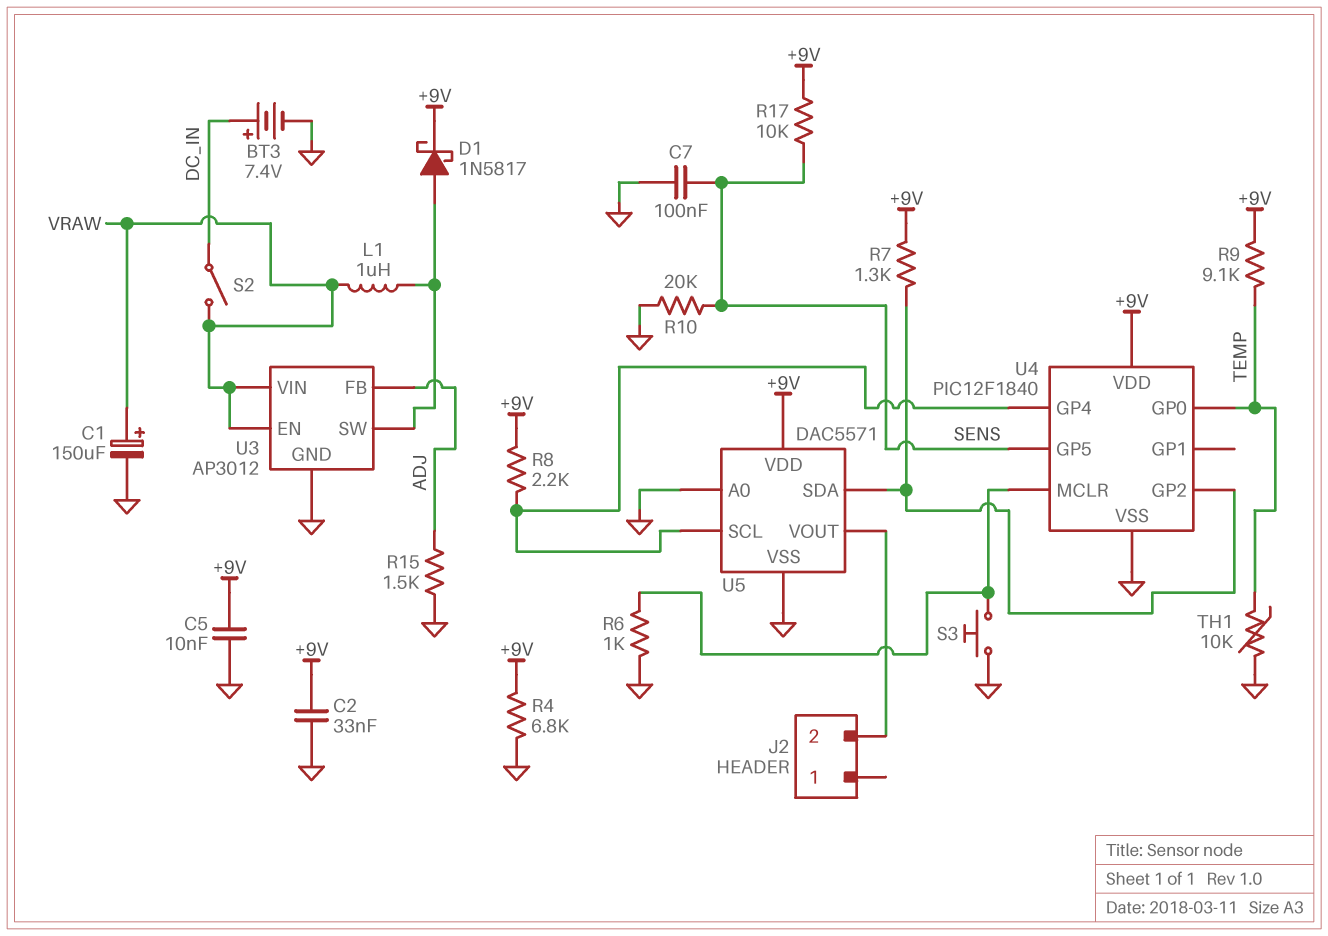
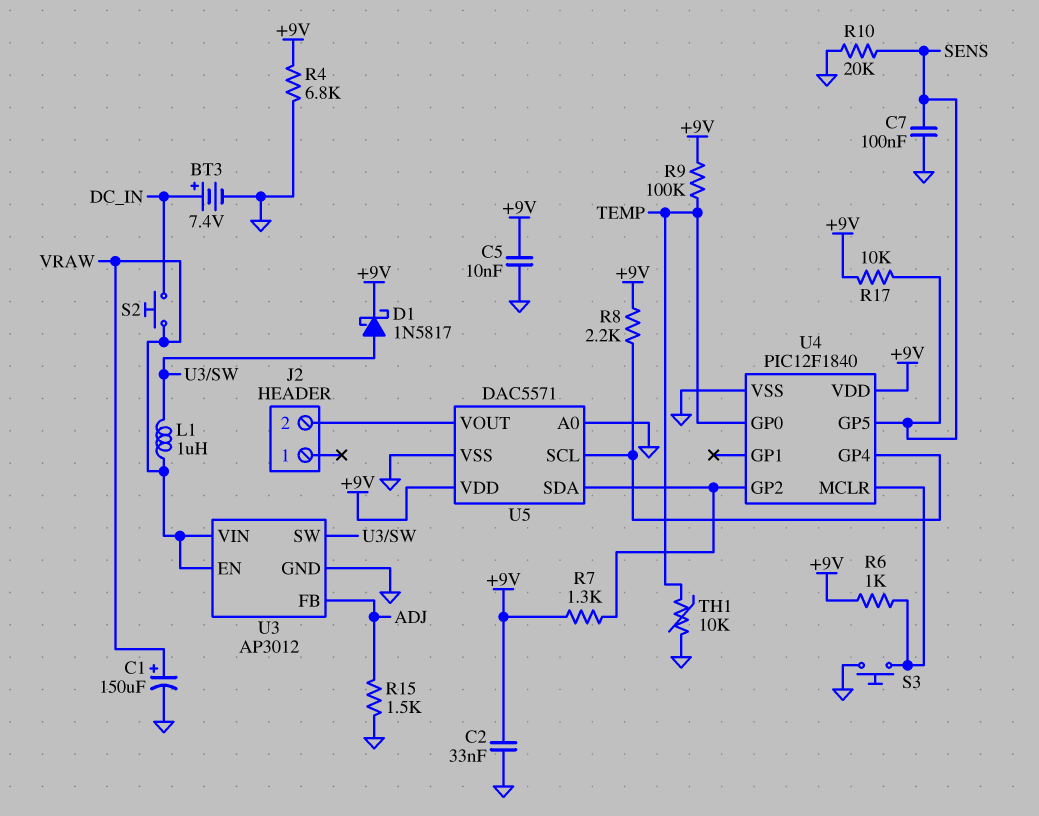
R6: 1k (GND, U4/MCLR) -> 1k (+9V, U4/MCLR)
R9: 9.1k (+9V, TEMP) -> 100k (+9V, TEMP)
S2: switch (DC_IN, VRAW) -> button (DC_IN, VRAW)

